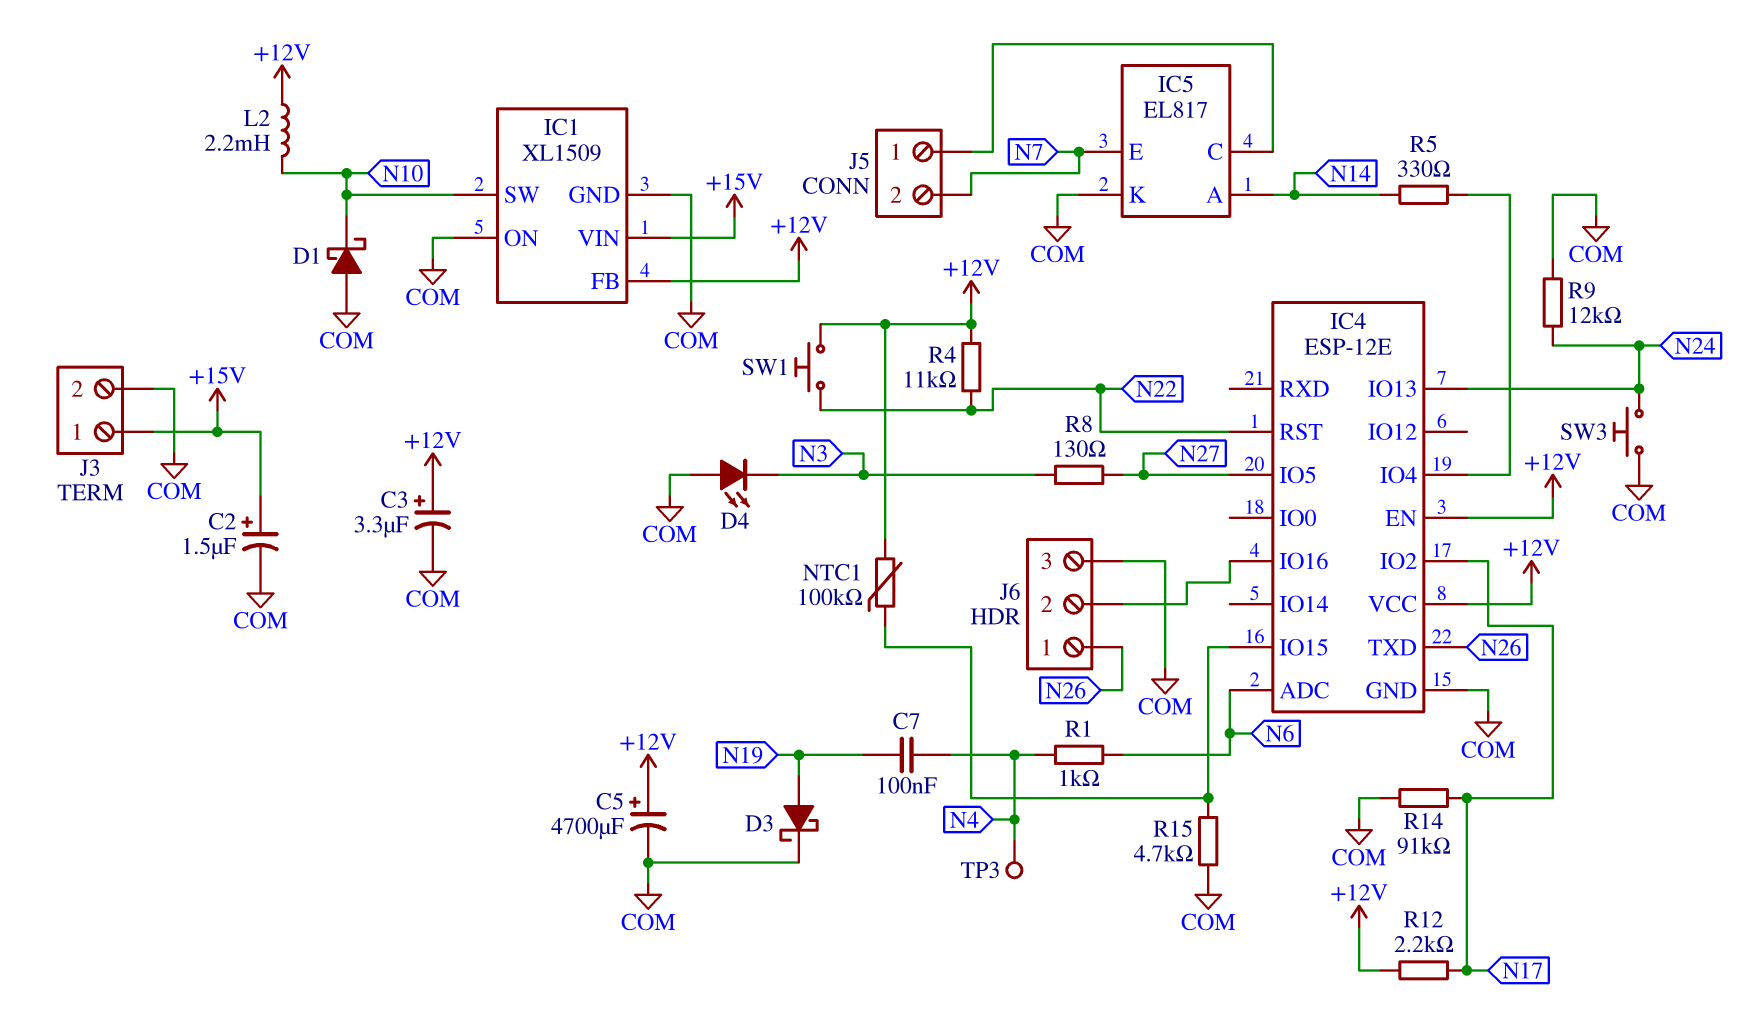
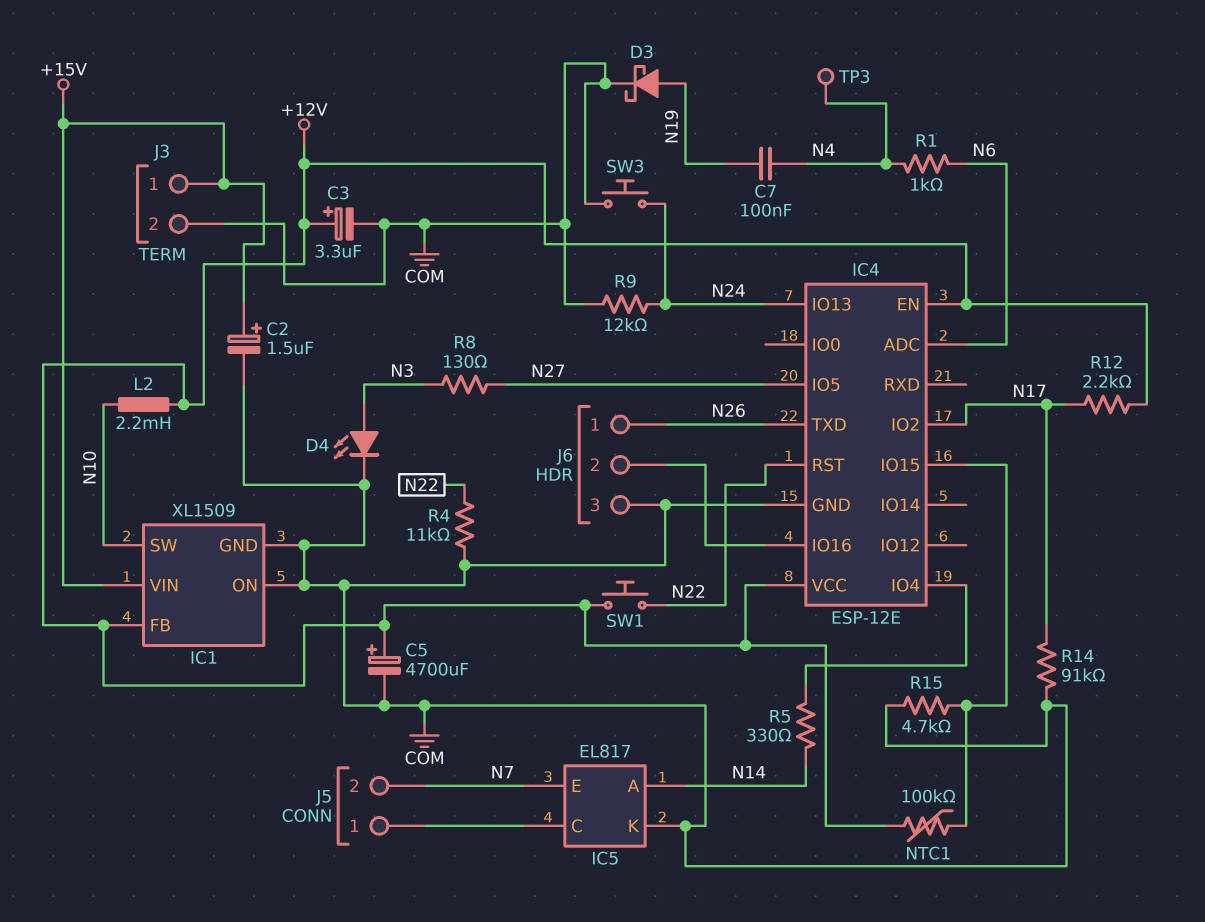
D1: schottky (A COM, K N10) -> none
D4: LED (A COM, K N3) -> LED (A N3, K COM)
R4: 11k (+12V, N22) -> 11k (COM, N22)

